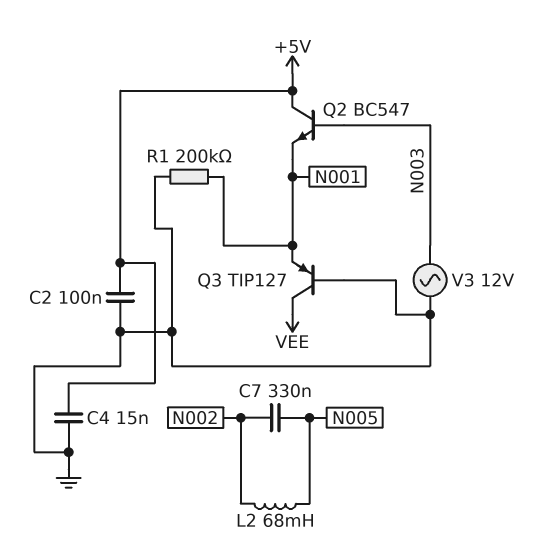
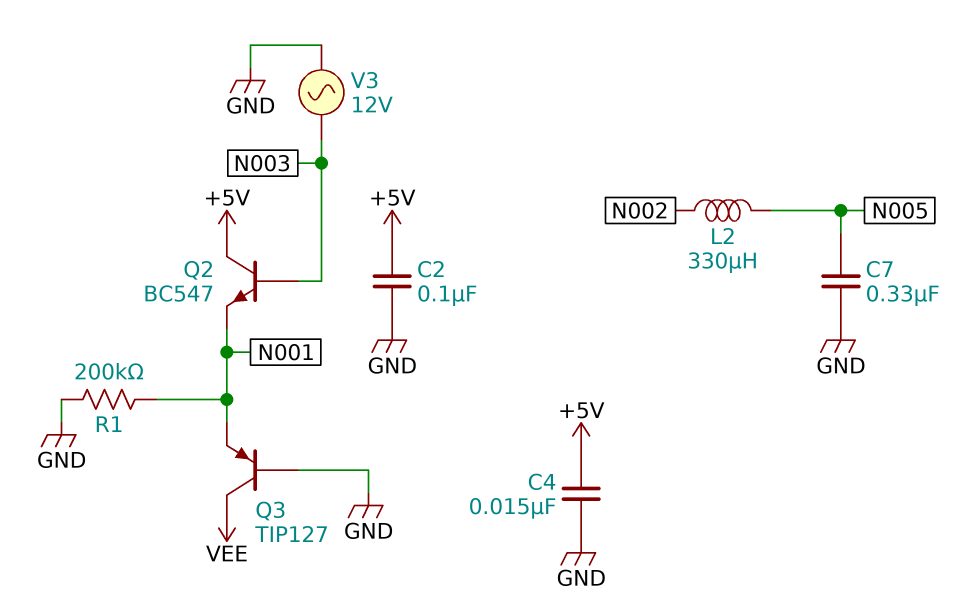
C7: 330nF (N002, N005) -> 330nF (GND, N005)
L2: 68mH (N002, N005) -> 330uH (N002, N005)

